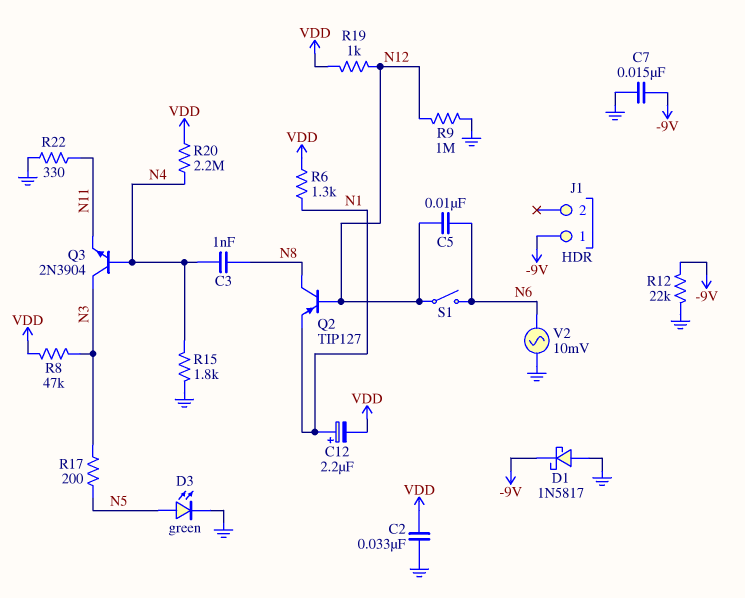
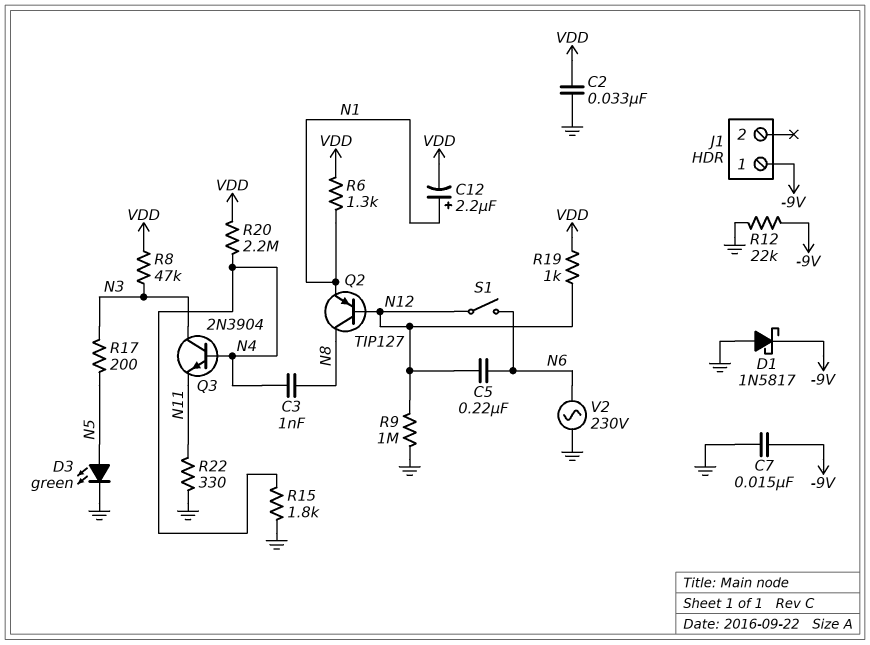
C5: 10nF (N6, N12) -> 220nF (N6, N12)
V2: AC 10mV (GND, N6) -> AC 230V (GND, N6)

